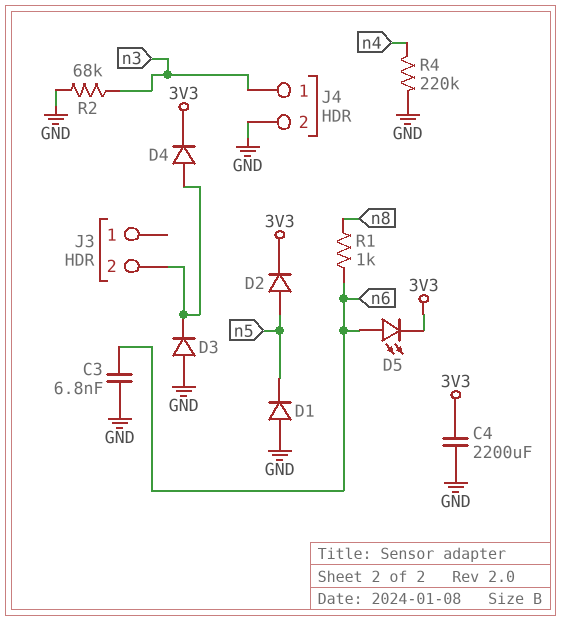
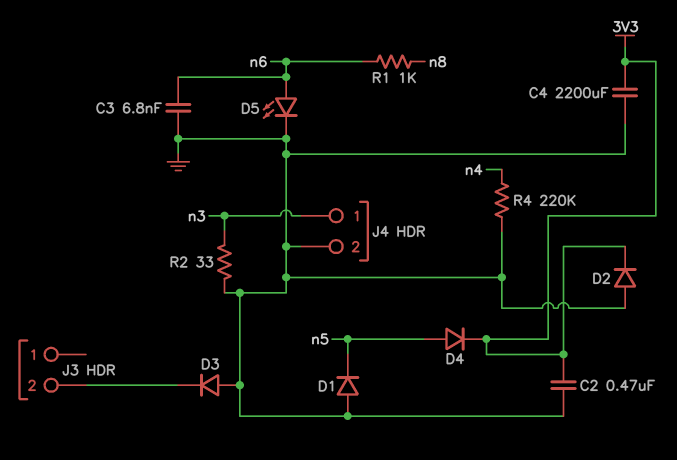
C2: none -> 470nF (3V3, GND)
D2: diode (A n5, K 3V3) -> diode (A GND, K 3V3)
D4: diode (A J3/2, K 3V3) -> diode (A n5, K 3V3)
D5: LED (A n6, K 3V3) -> LED (A n6, K GND)
R2: 68k (GND, n3) -> 33 (GND, n3)

